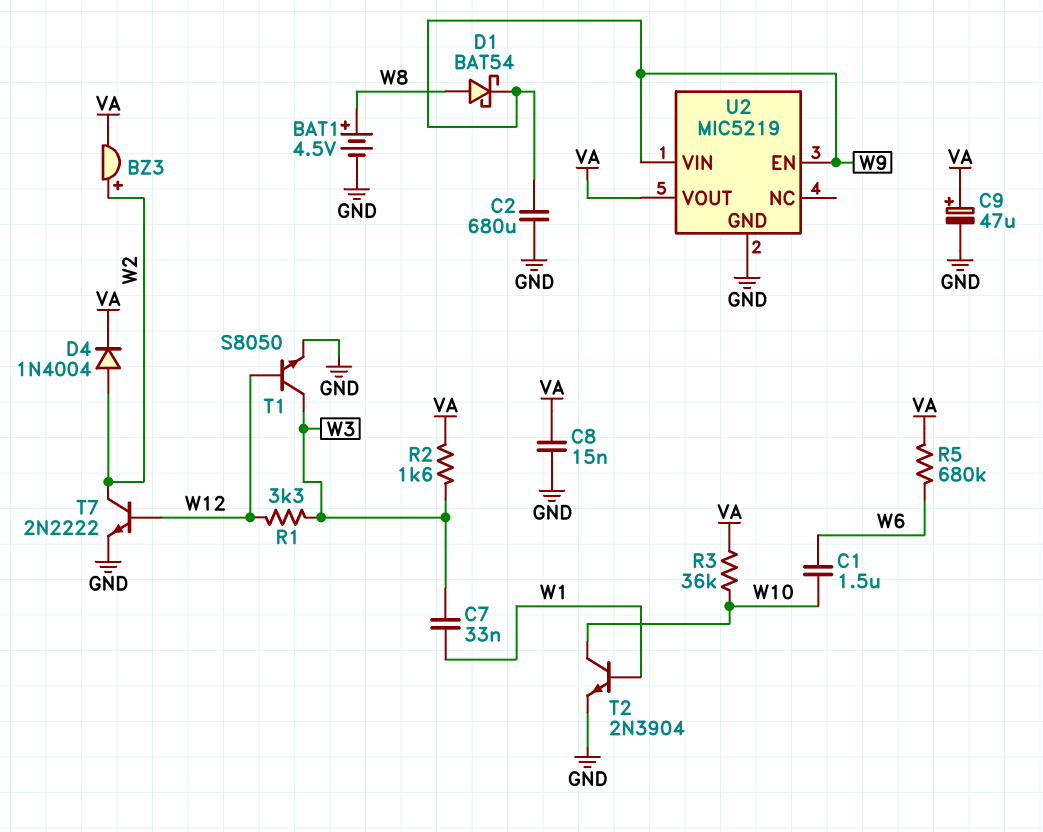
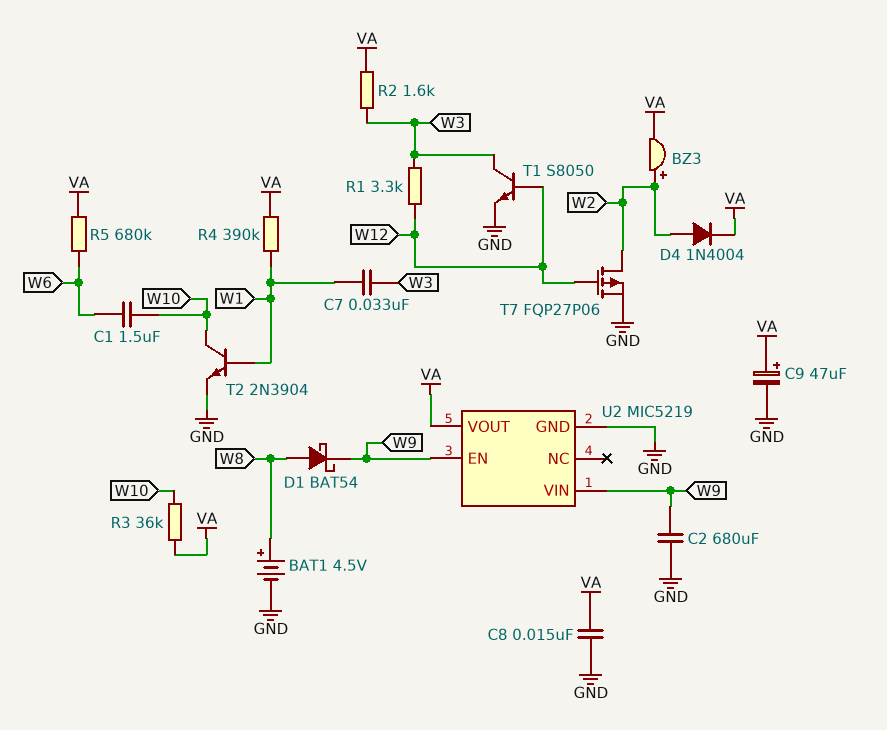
R4: none -> 390k (VA, W1)
T7: NPN 2N2222 (B W12, C W2, E GND) -> PMOS FQP27P06 (G W12, D W2, S GND)

